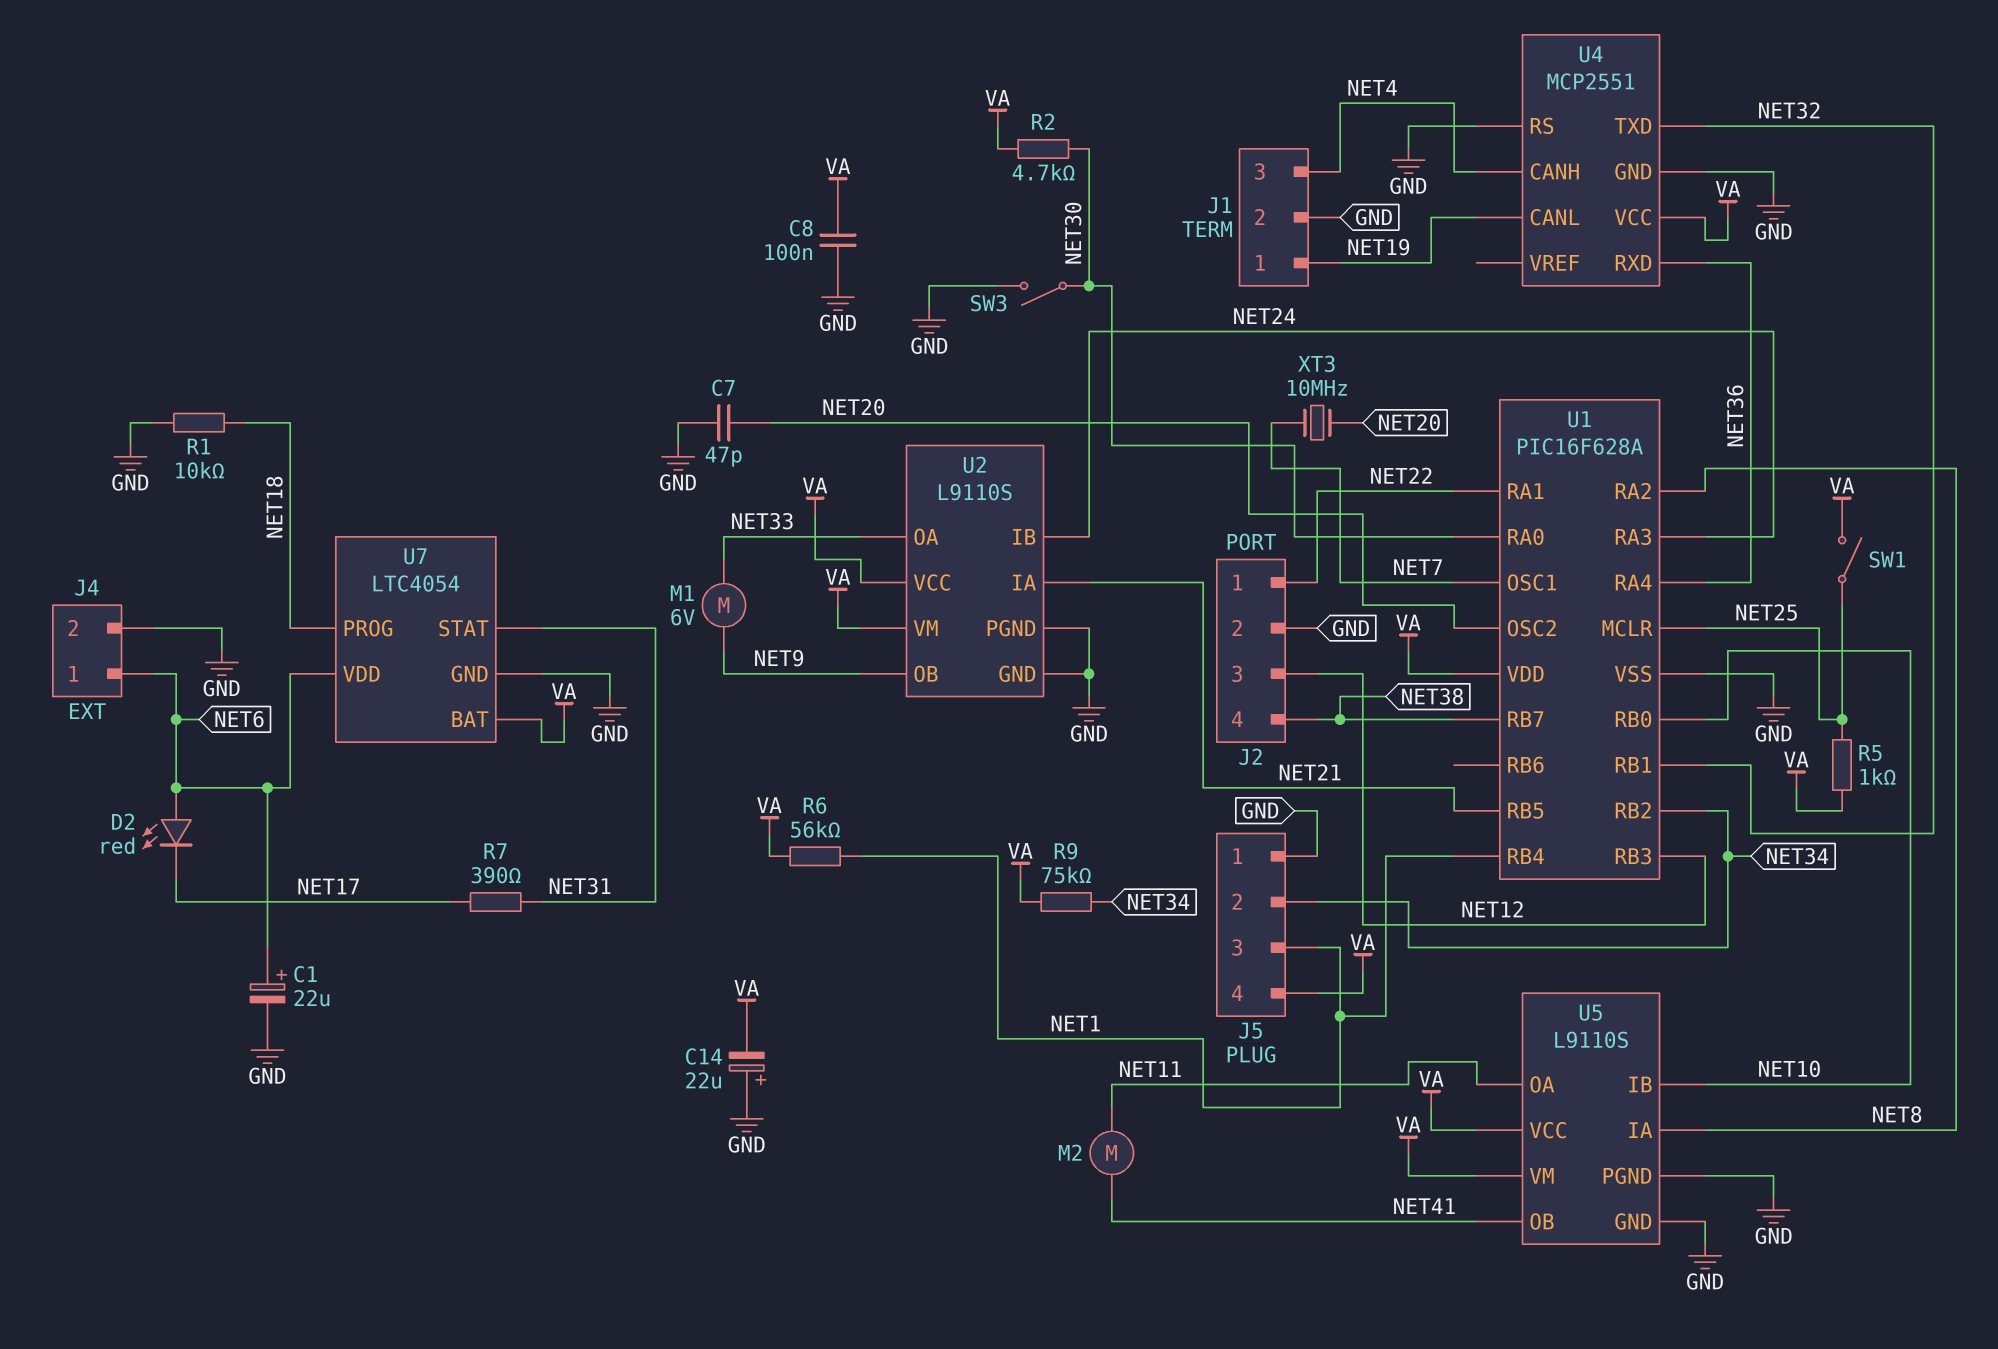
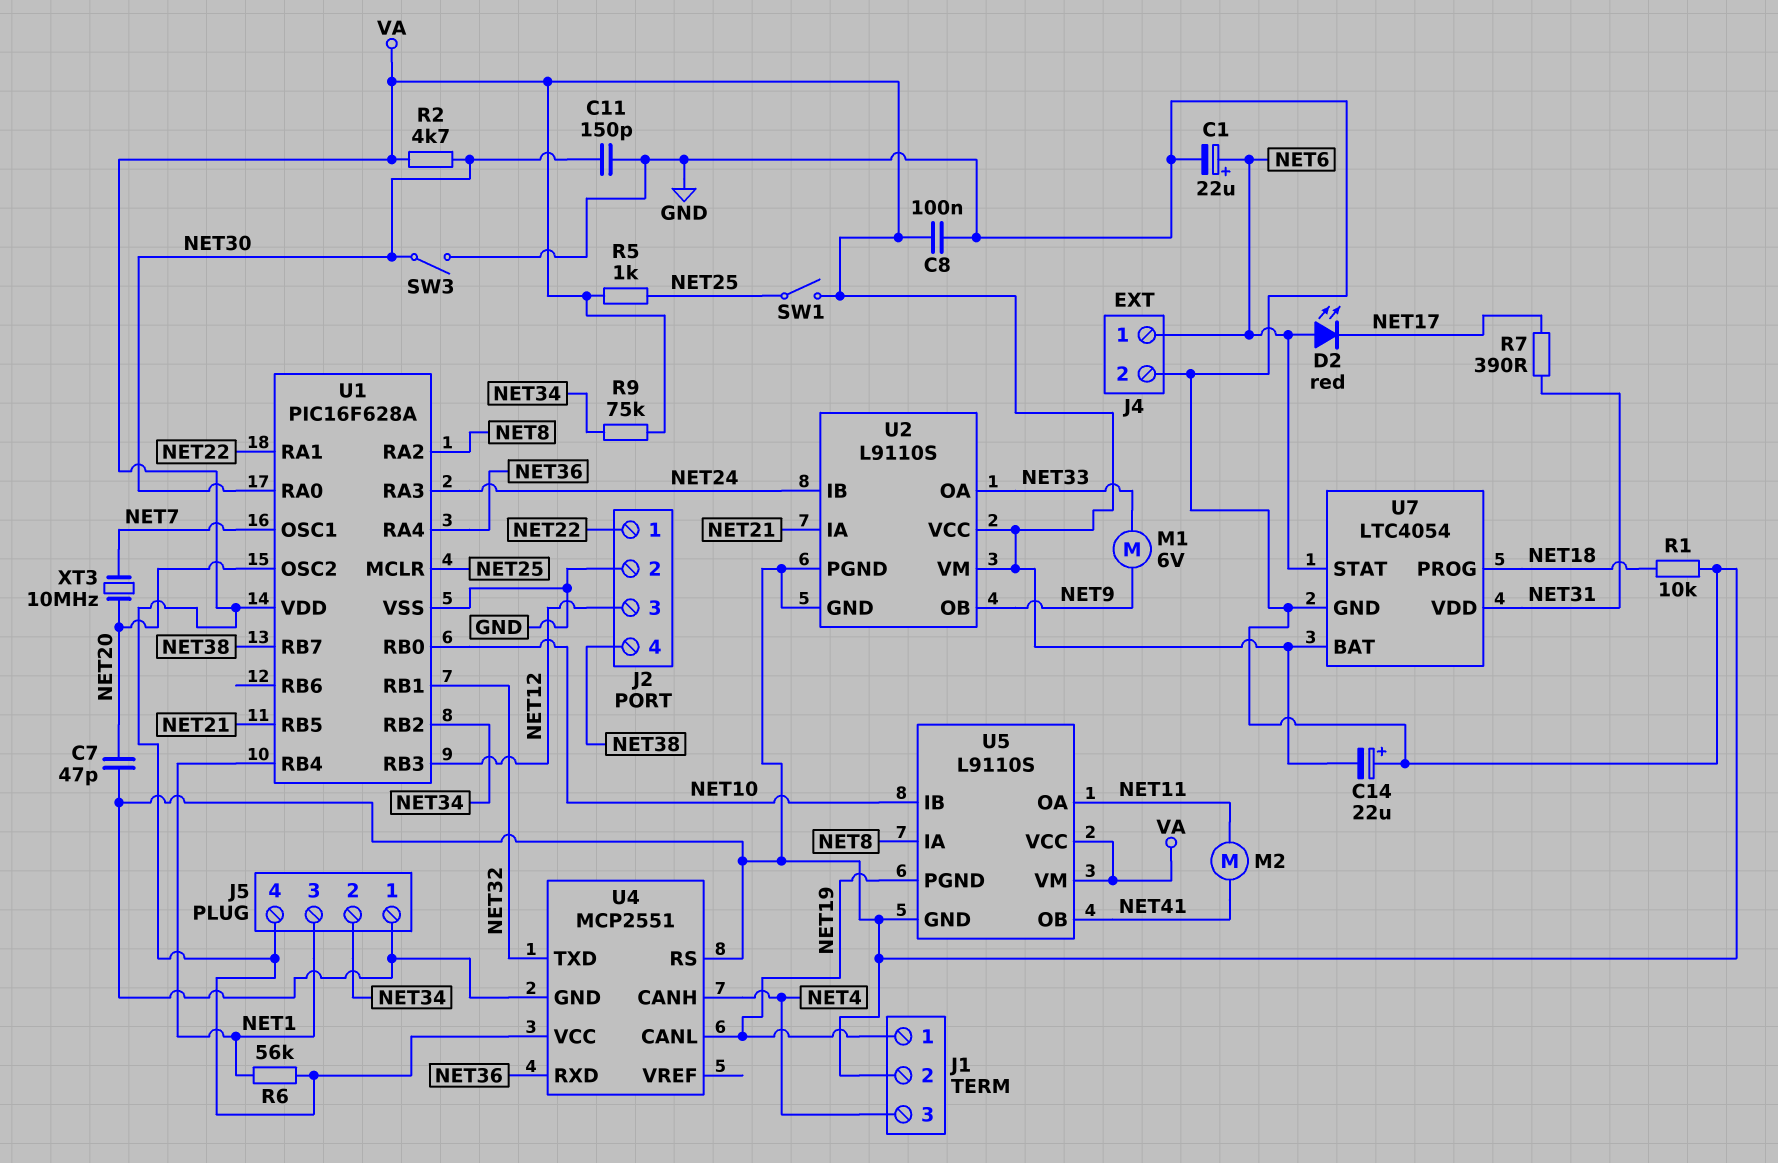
C11: none -> 150pF (GND, NET30)
U5 pin PGND: GND -> NET19
U7 pin STAT: NET31 -> NET6
U7 pin VDD: NET6 -> NET31

